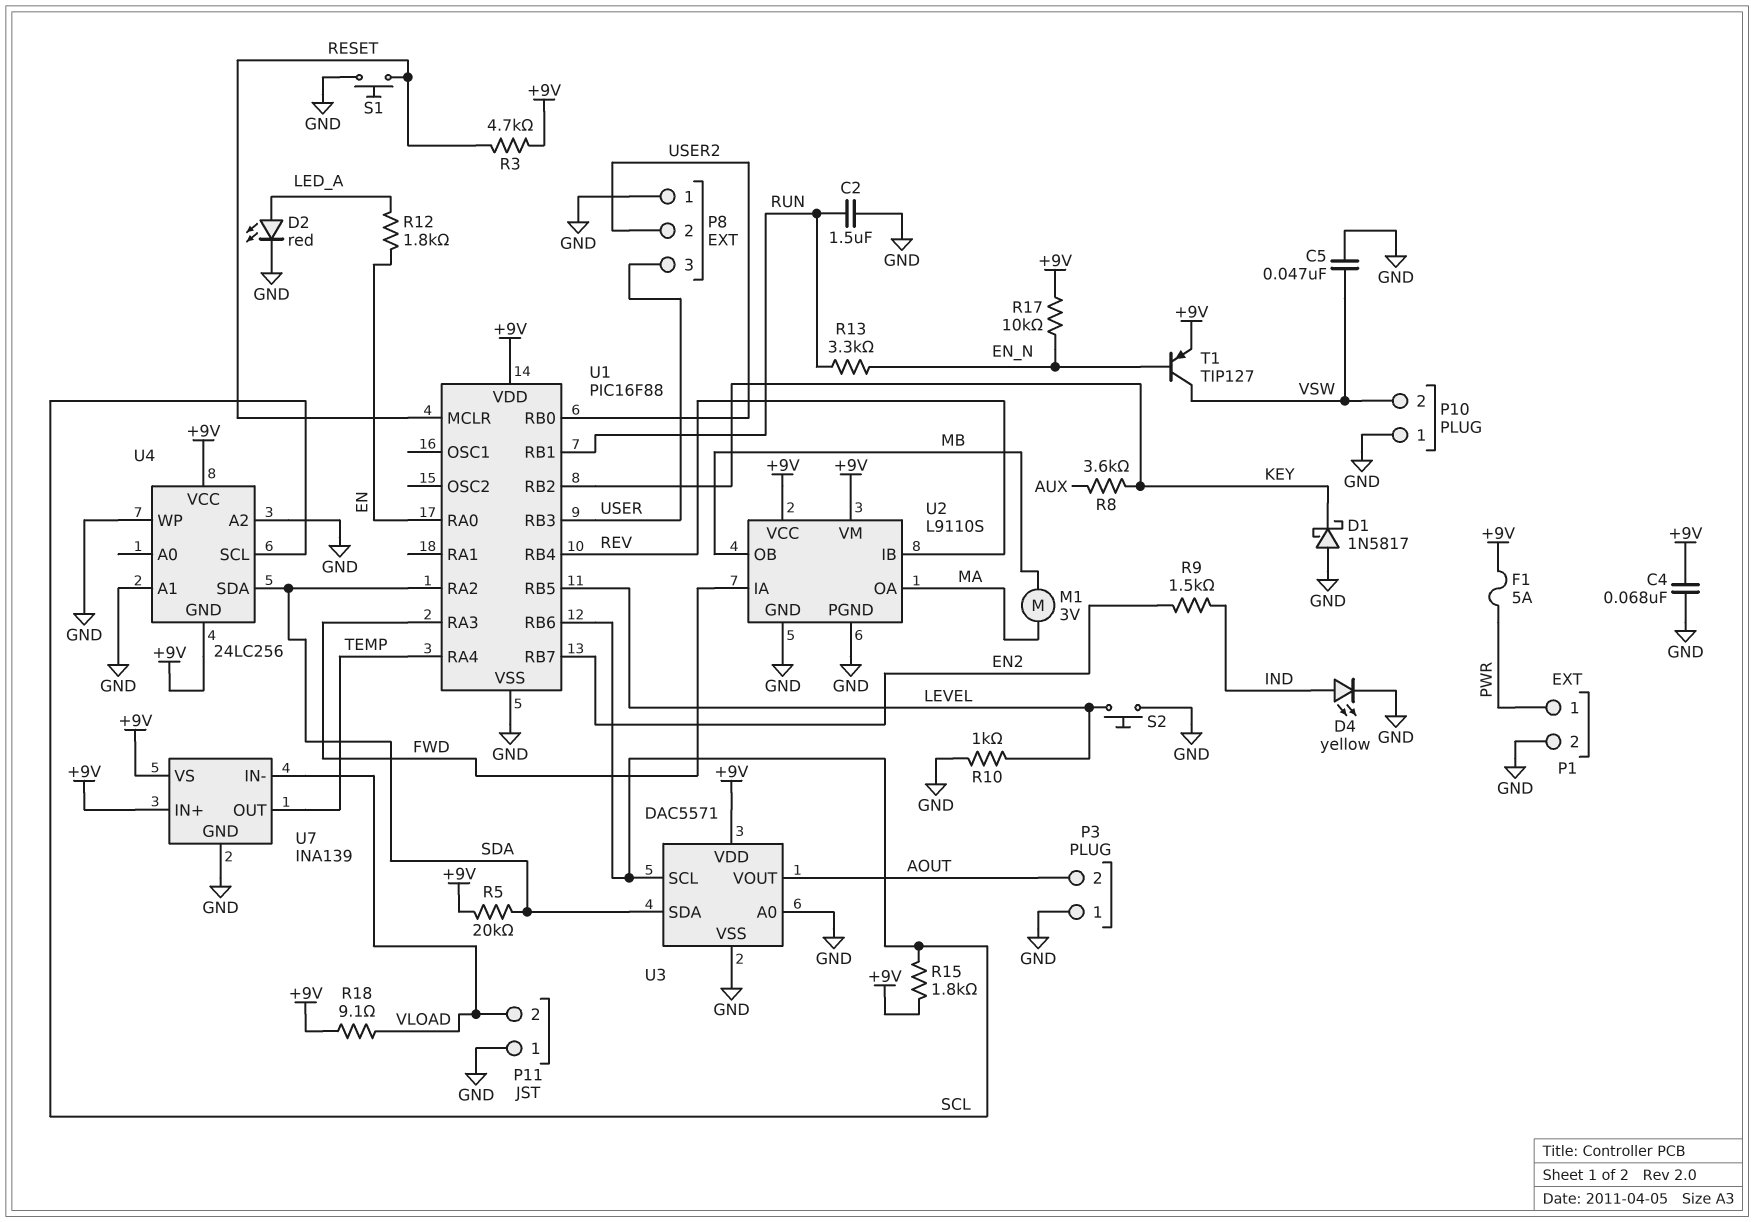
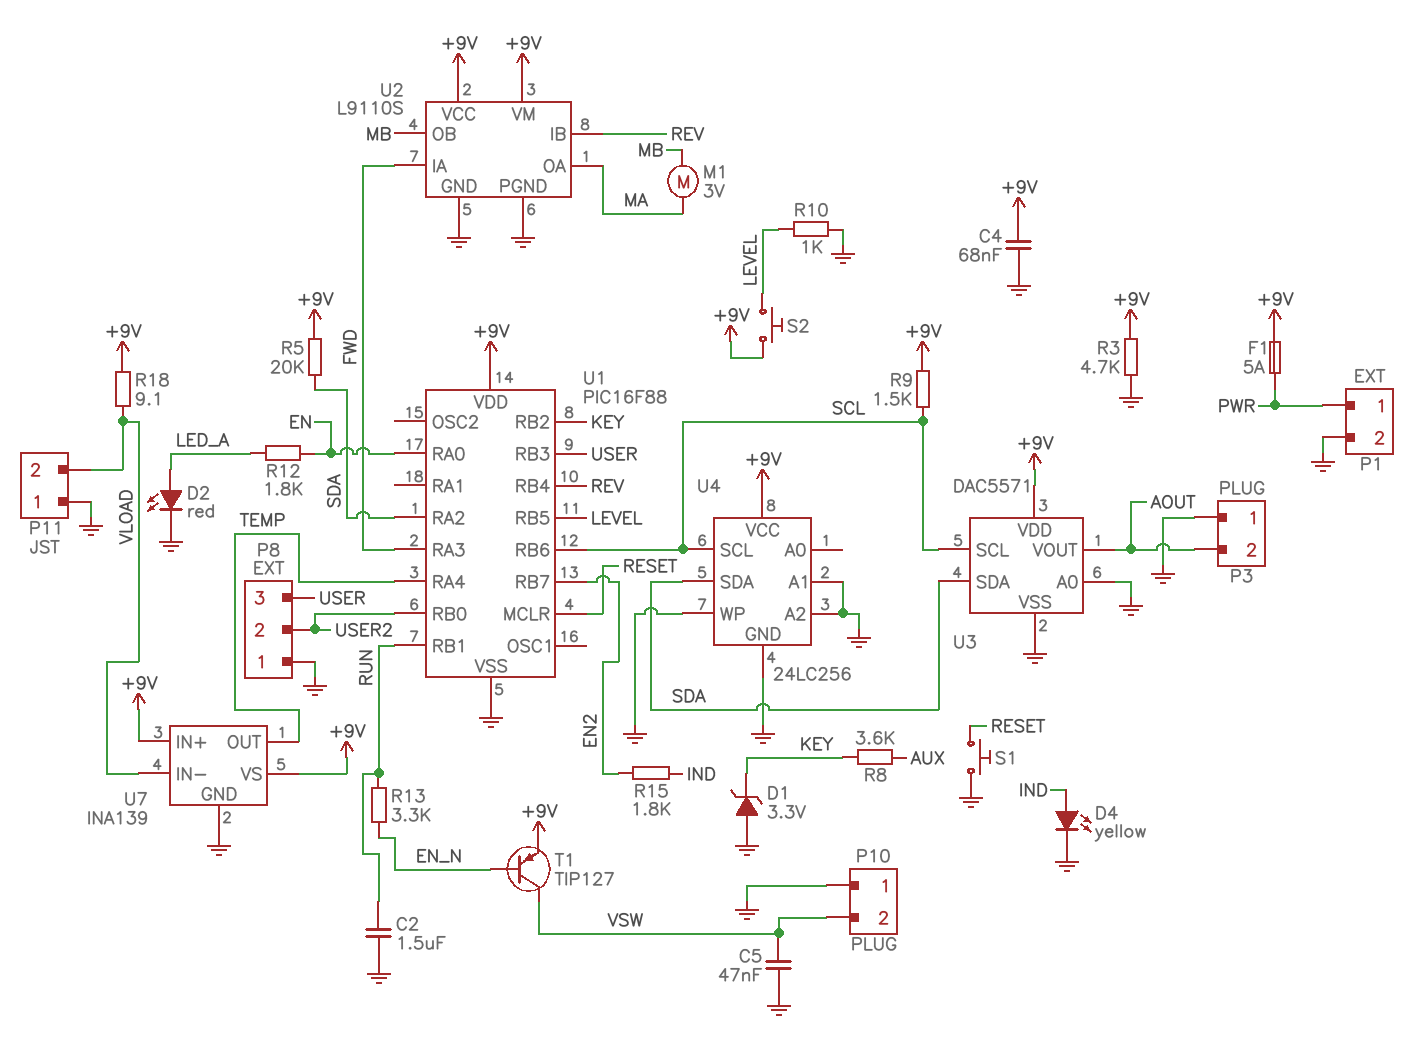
D1: schottky 1N5817 (A GND, K KEY) -> zener 3.3V (A GND, K KEY)
R3: 4.7k (+9V, RESET) -> 4.7k (+9V, GND)
R9: 1.5k (EN2, IND) -> 1.5k (+9V, SCL)
R15: 1.8k (+9V, SCL) -> 1.8k (EN2, IND)
R17: 10k (+9V, EN_N) -> none
S2: button (GND, LEVEL) -> button (+9V, LEVEL)
U4 pin GND: +9V -> GND

